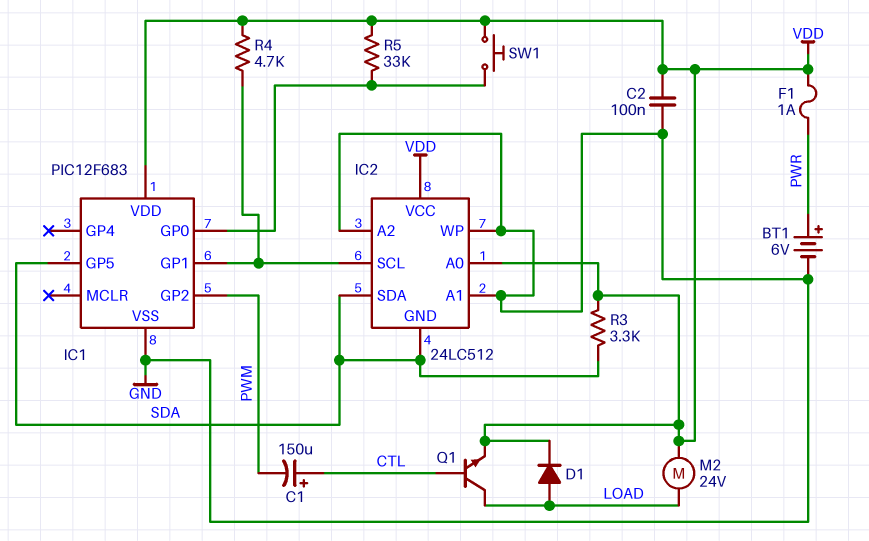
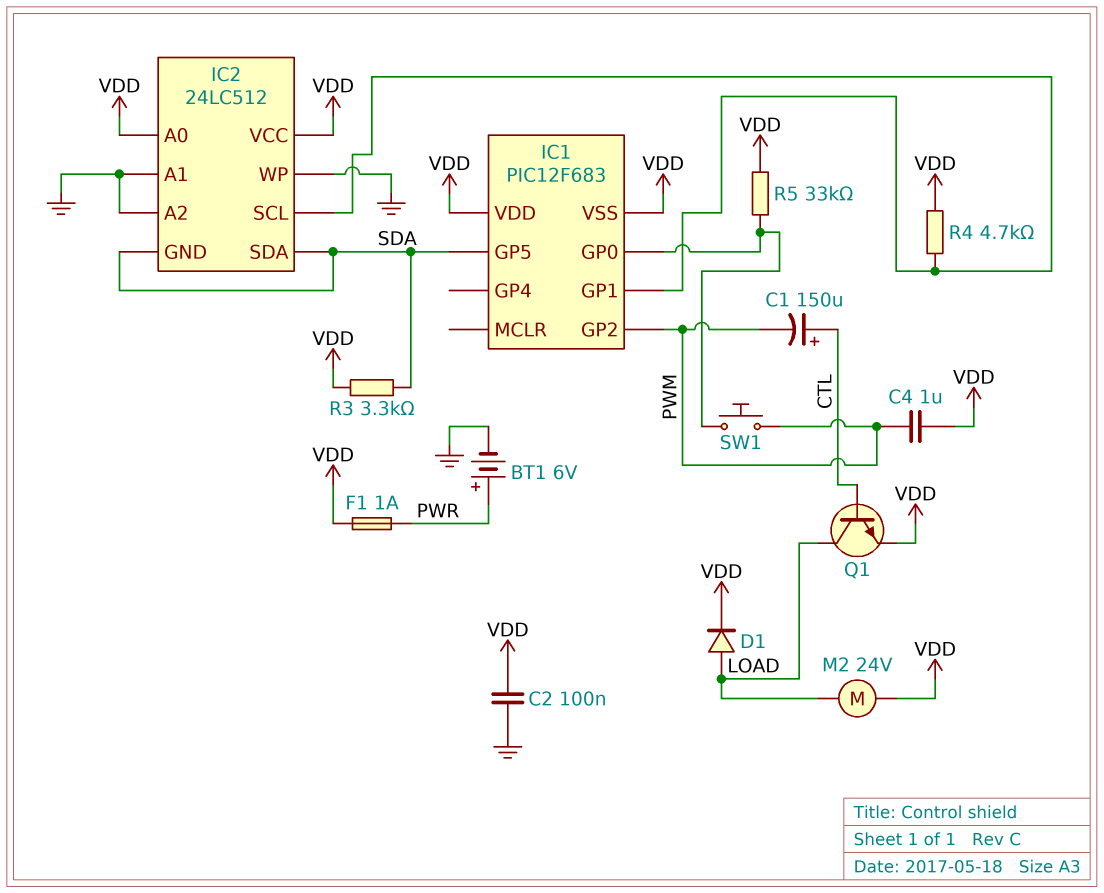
C4: none -> 1uF (PWM, VDD)
IC1 pin VSS: GND -> VDD
SW1: button (IC1/GP0, VDD) -> button (IC1/GP0, PWM)

